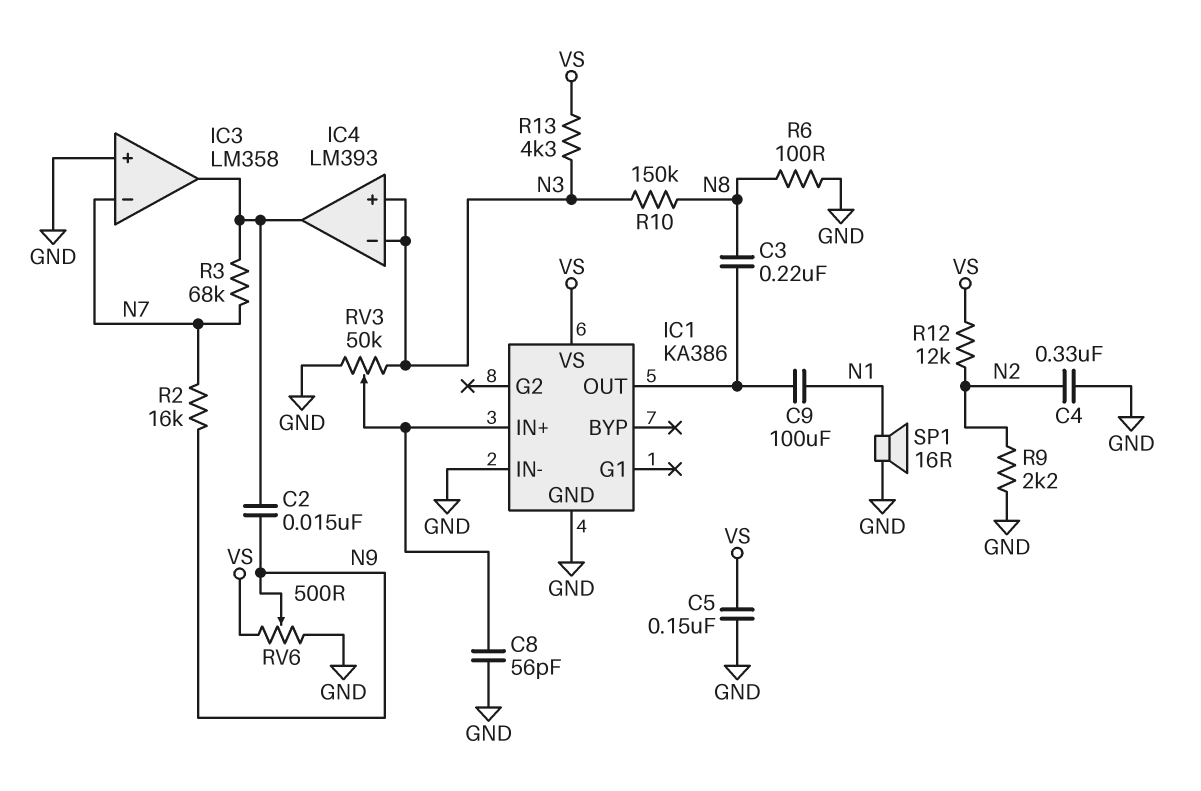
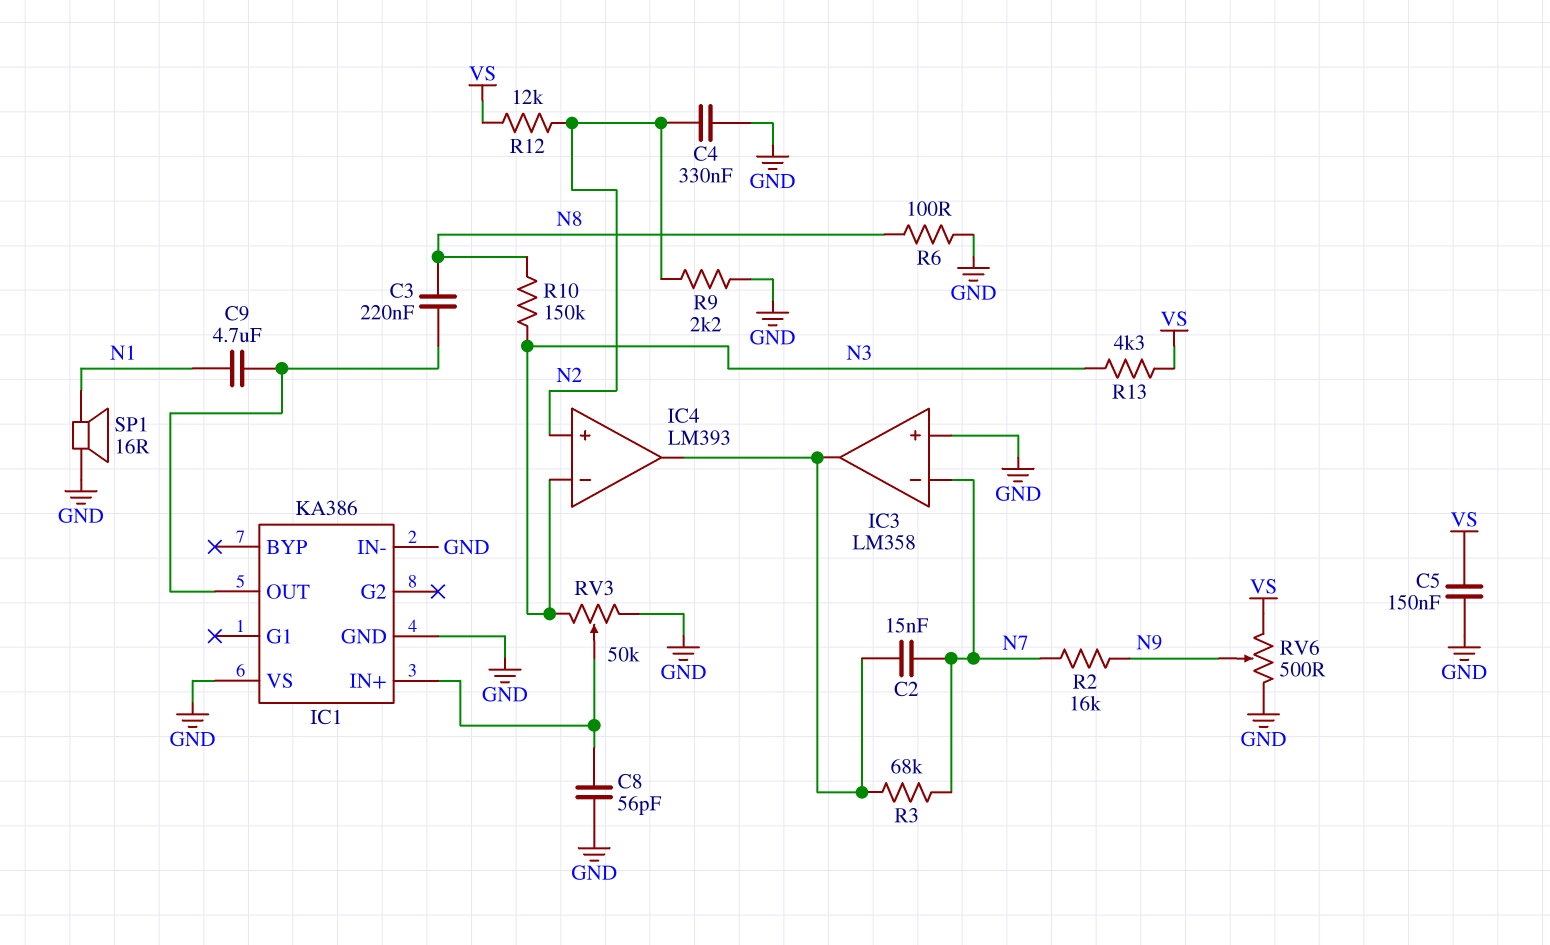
C2: 15nF (IC3/out, N9) -> 15nF (IC3/out, N7)
C9: 100uF (IC1/OUT, N1) -> 4.7uF (IC1/OUT, N1)
IC1 pin VS: VS -> GND
IC4 pin in+: N3 -> N2

